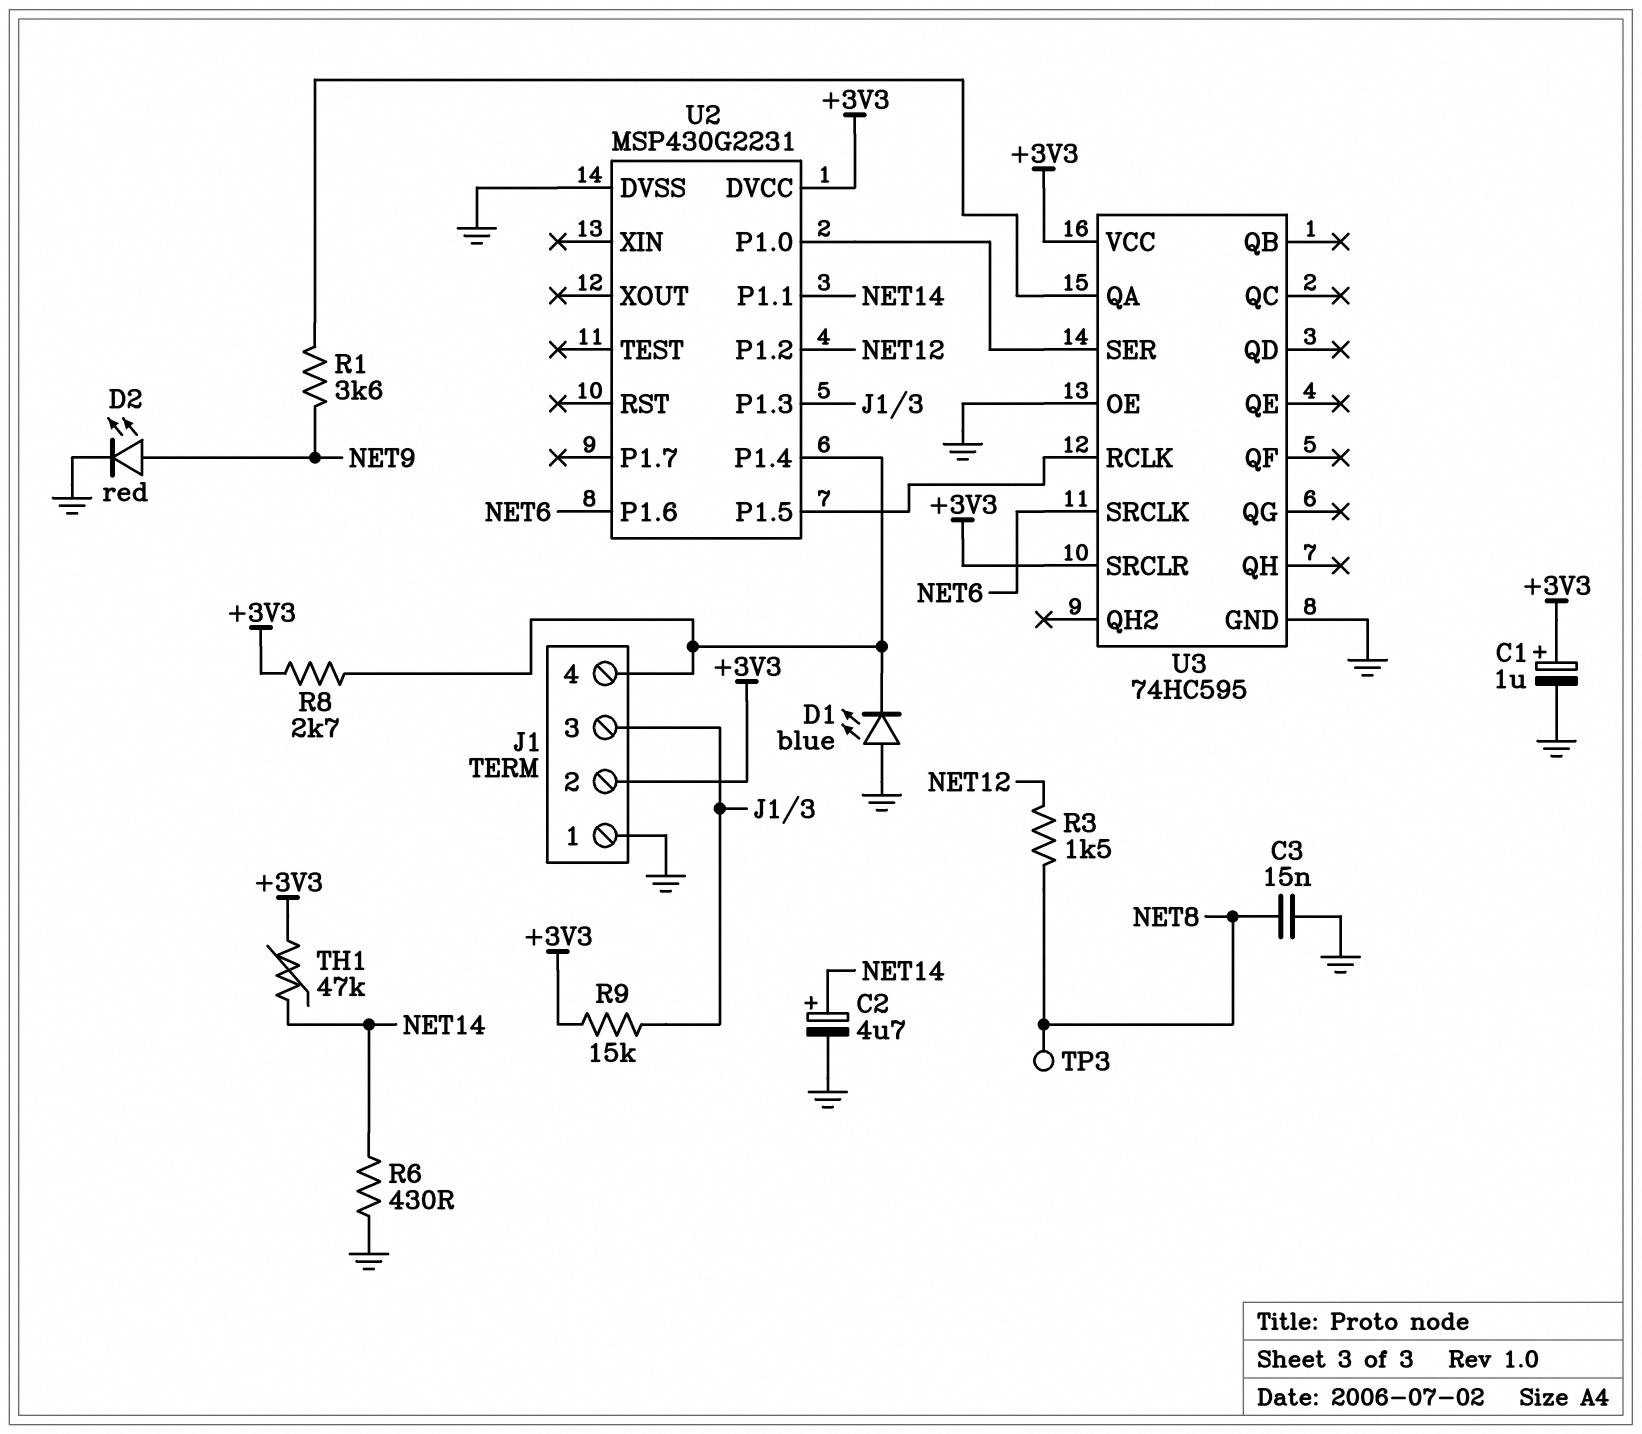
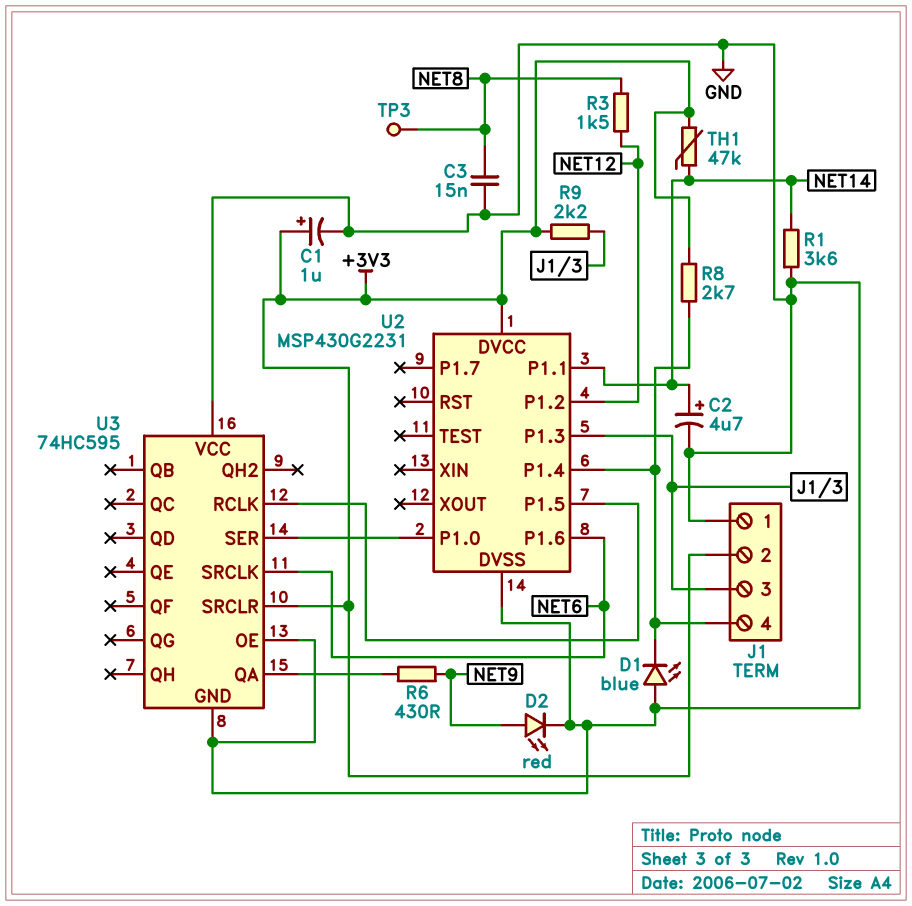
R1: 3.6k (NET9, U3/QA) -> 3.6k (GND, NET14)
R6: 430 (GND, NET14) -> 430 (NET9, U3/QA)
R9: 15k (+3V3, J1/3) -> 2.2k (+3V3, J1/3)
U3 pin VCC: +3V3 -> GND

